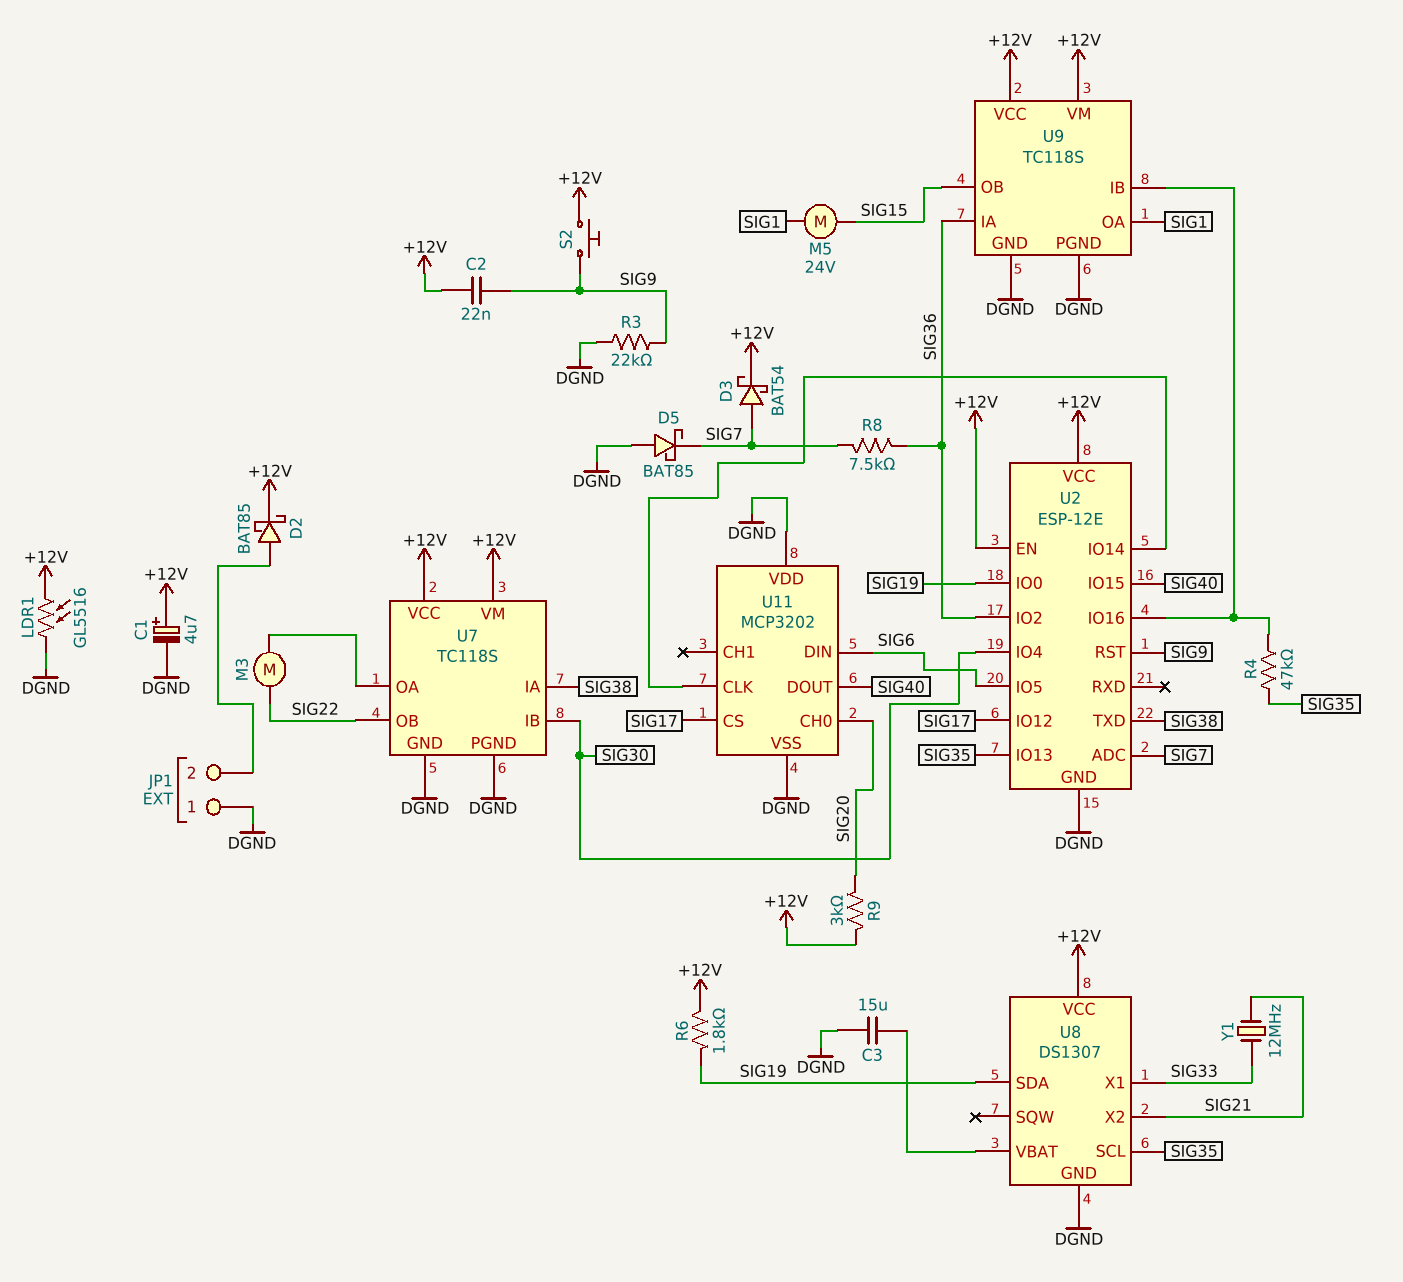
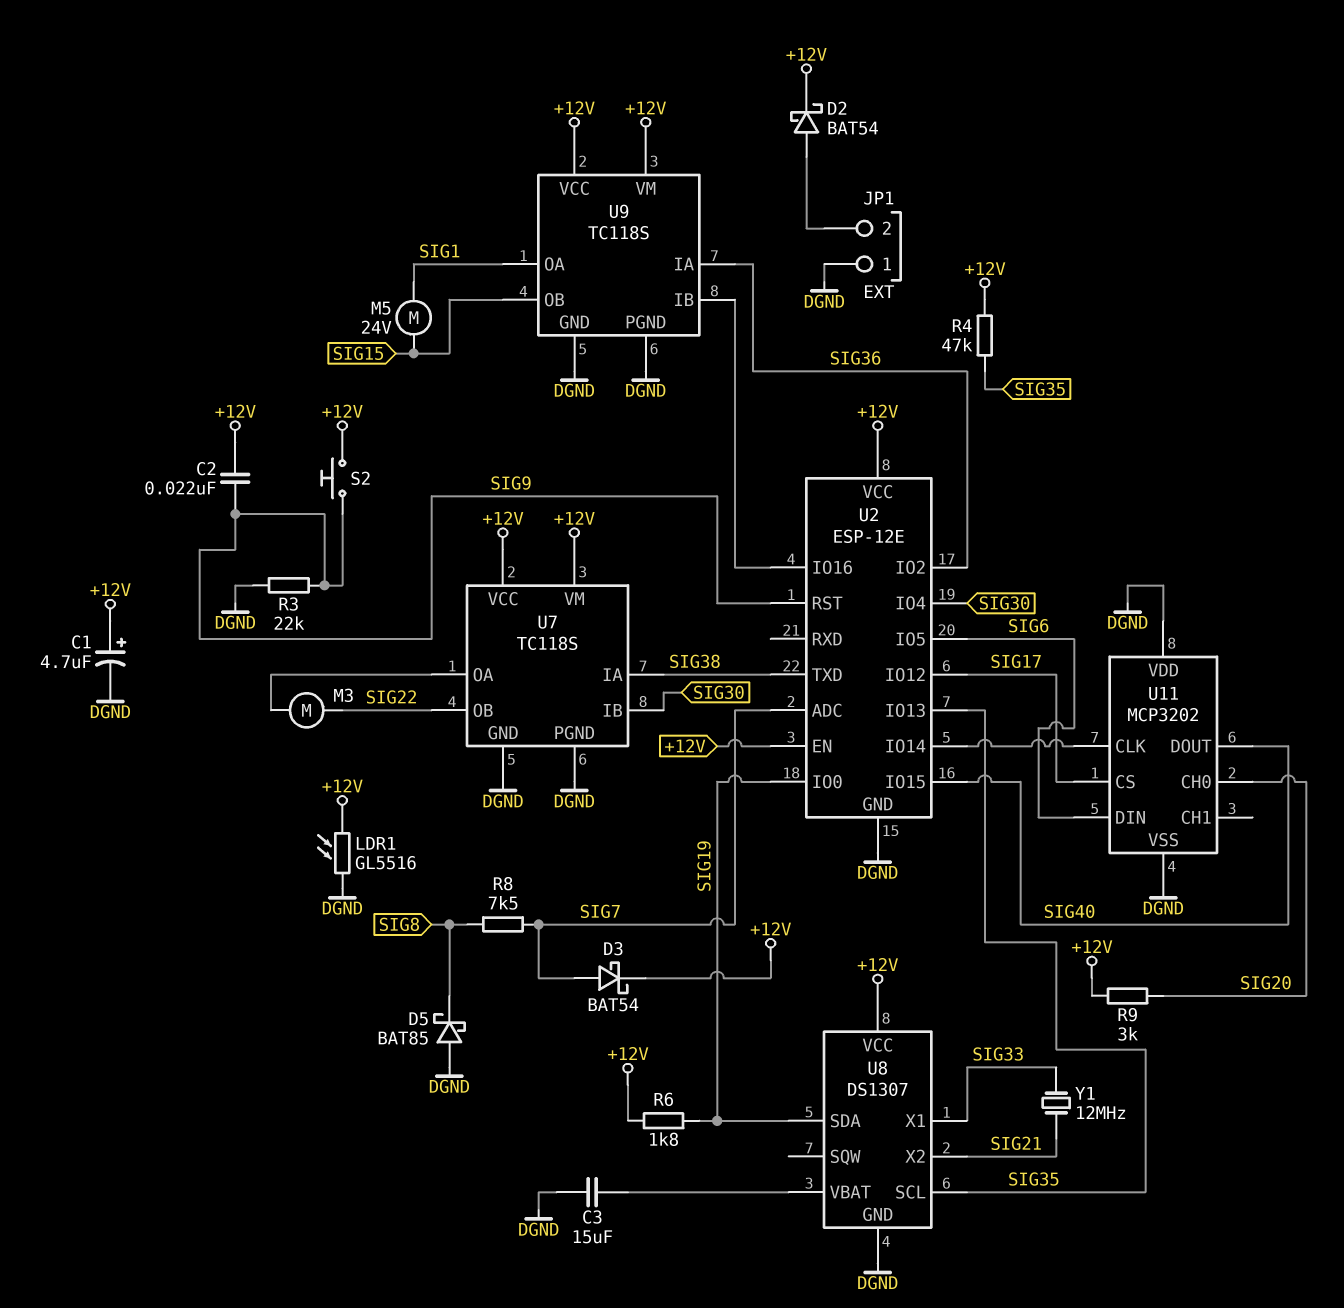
D2: schottky BAT85 (A JP1/2, K +12V) -> schottky BAT54 (A JP1/2, K +12V)
D5: schottky BAT85 (A DGND, K SIG7) -> schottky BAT85 (A DGND, K SIG8)
R4: 47k (SIG35, U2/IO16) -> 47k (+12V, SIG35)
R8: 7.5k (SIG7, SIG36) -> 7.5k (SIG7, SIG8)

